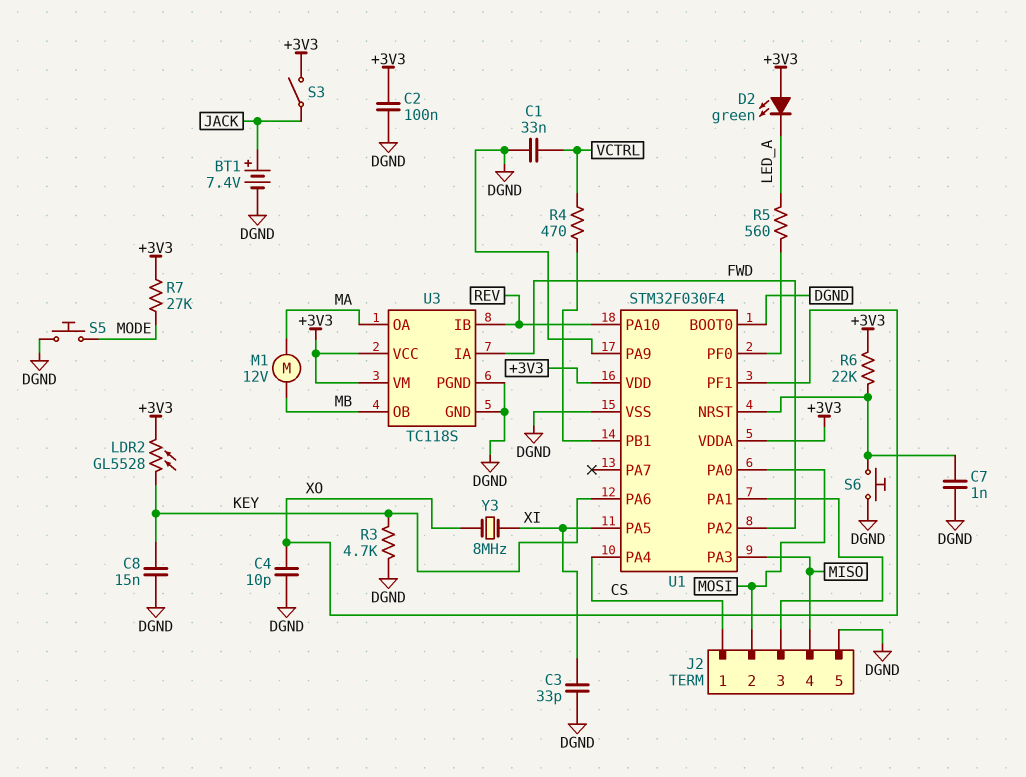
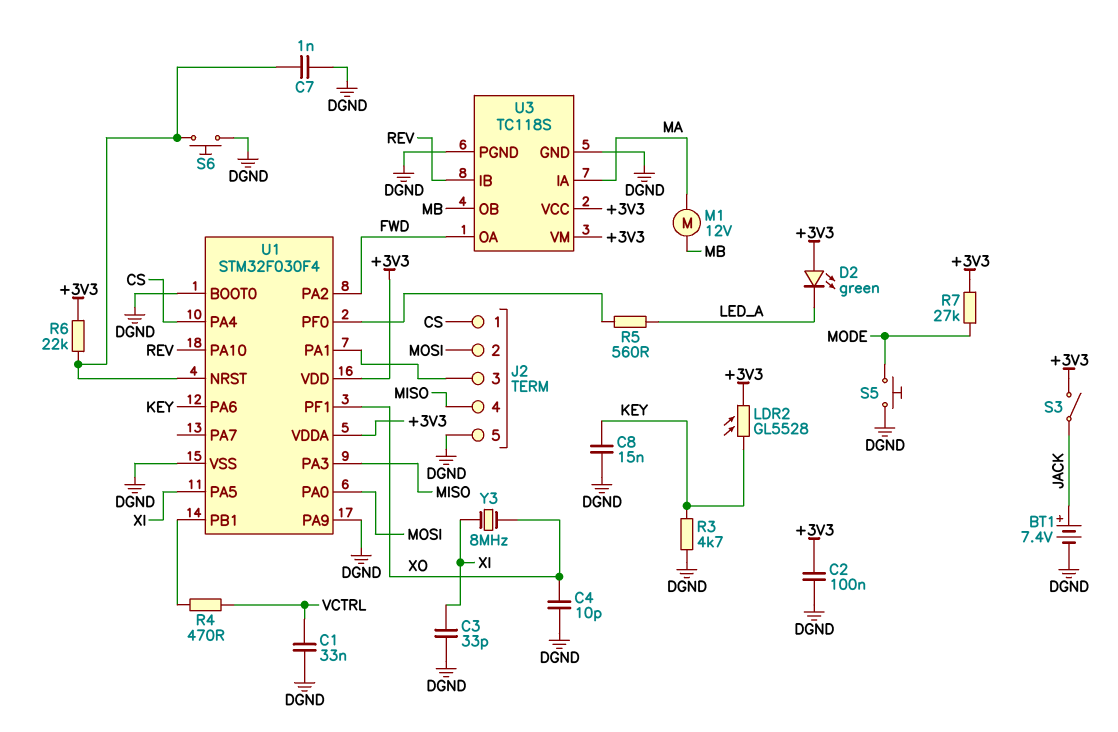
U3 pin IA: FWD -> MA
U3 pin OA: MA -> FWD

